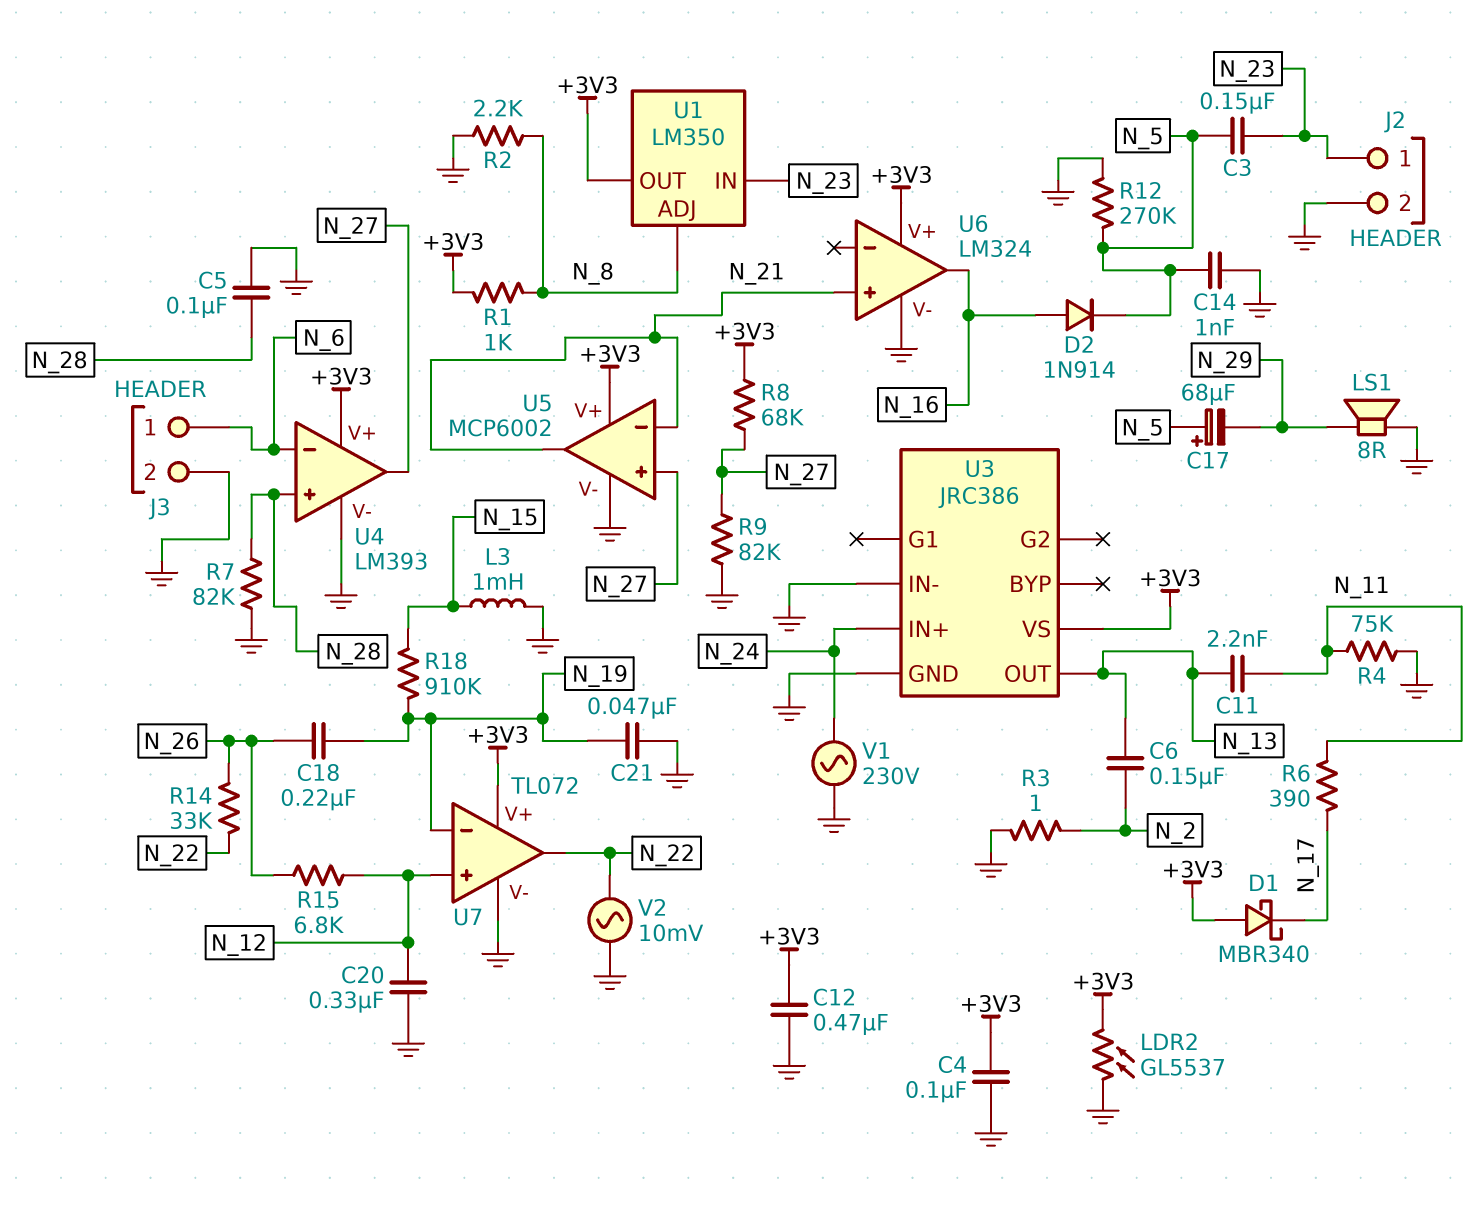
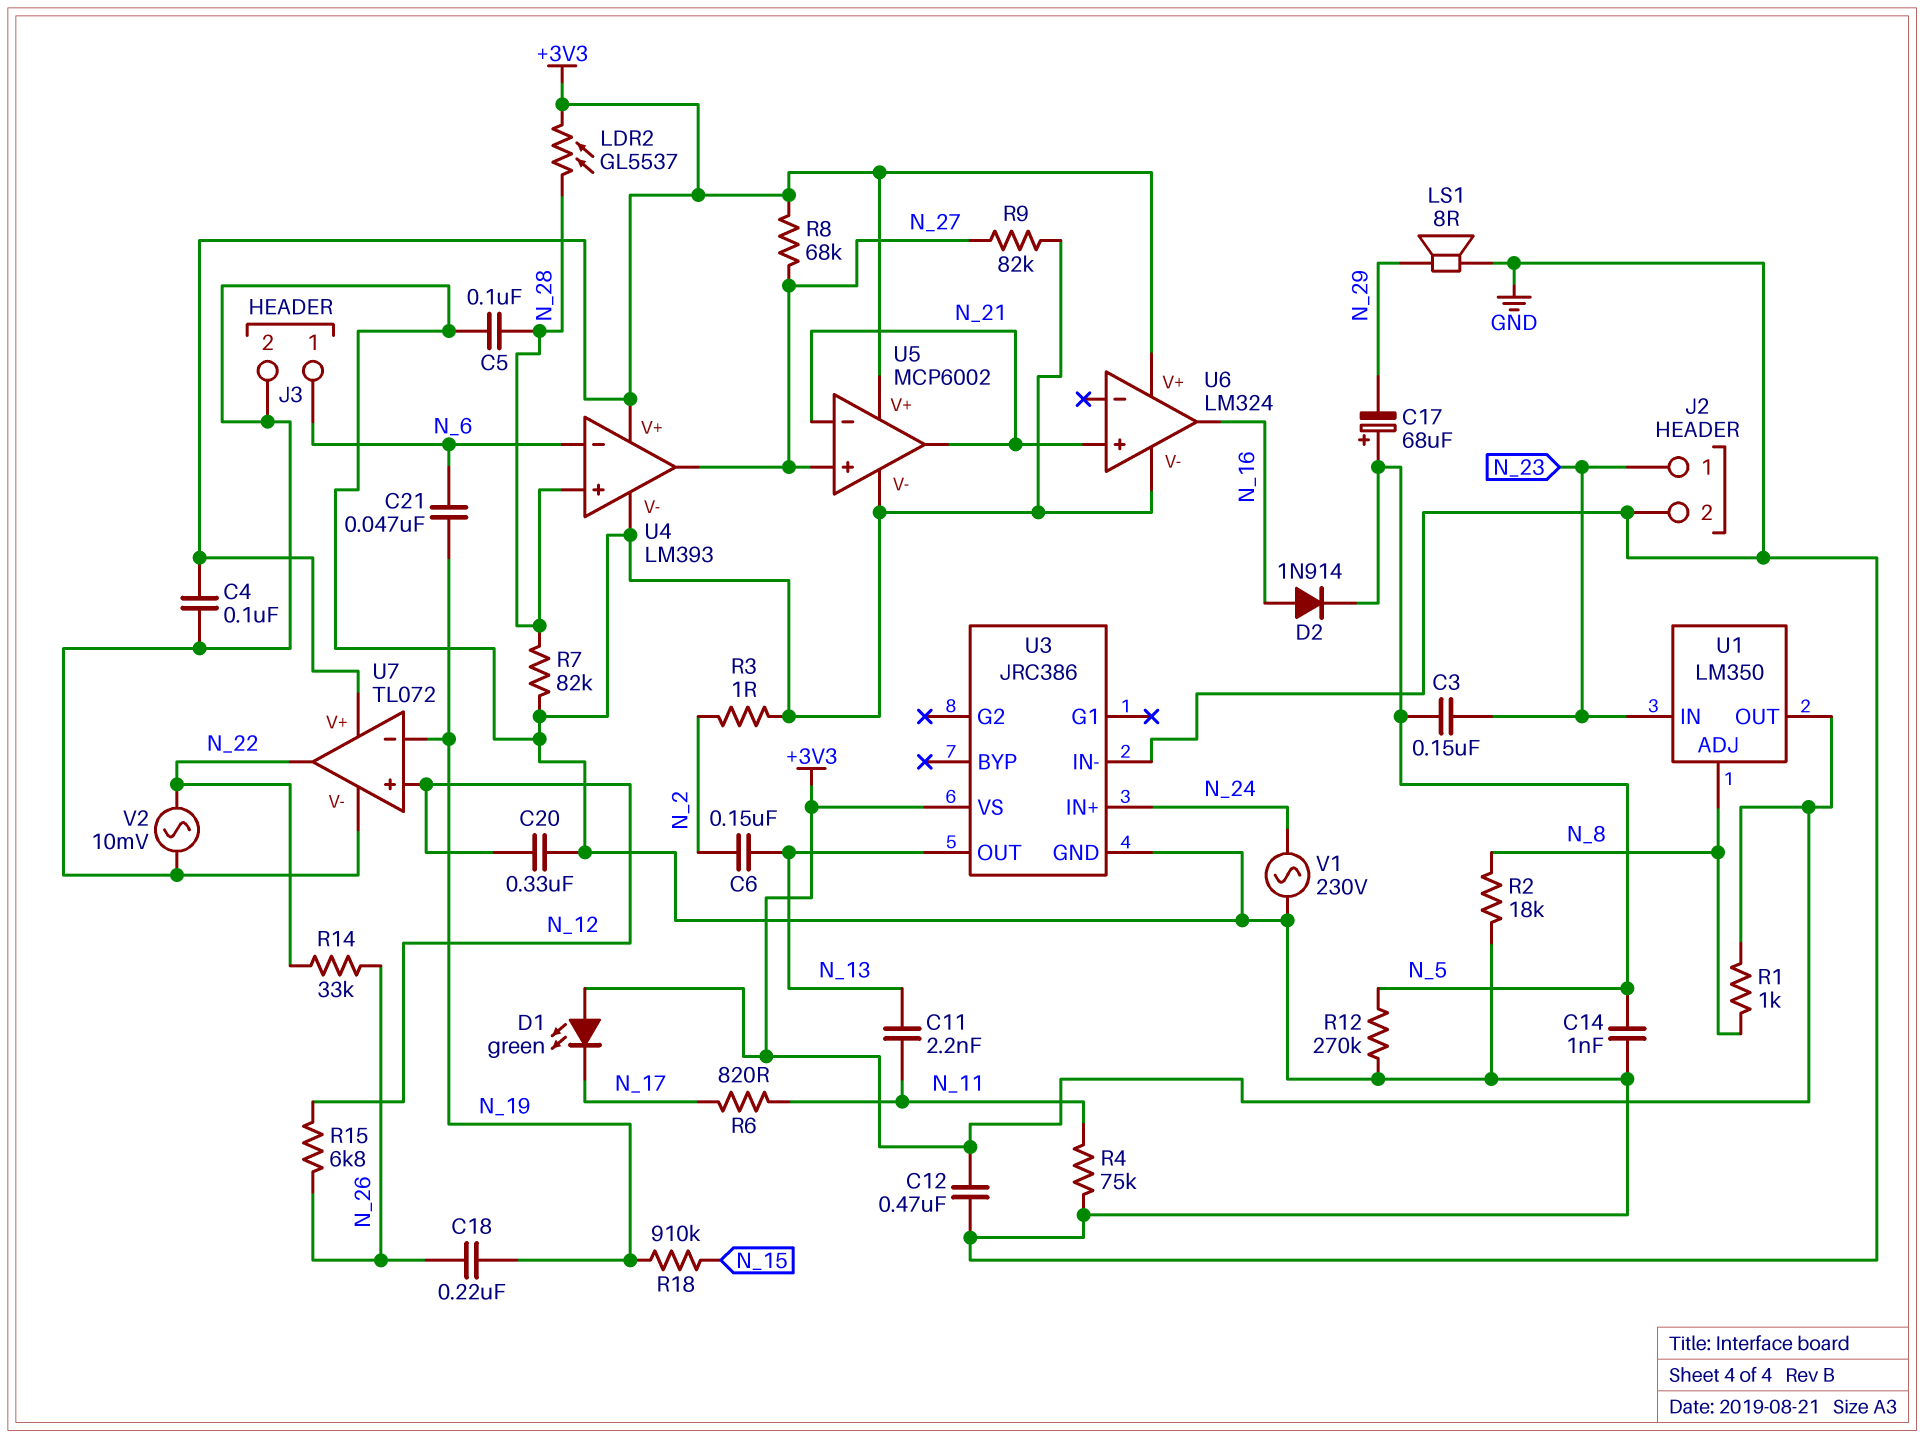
C21: 47nF (GND, N_19) -> 47nF (N_6, N_19)
D1: schottky MBR340 (A +3V3, K N_17) -> LED green (A +3V3, K N_17)
L3: 1mH (GND, N_15) -> none
LDR2: GL5537 (+3V3, GND) -> GL5537 (+3V3, N_28)
R2: 2.2k (GND, N_8) -> 18k (GND, N_8)
R6: 390 (N_11, N_17) -> 820 (N_11, N_17)

